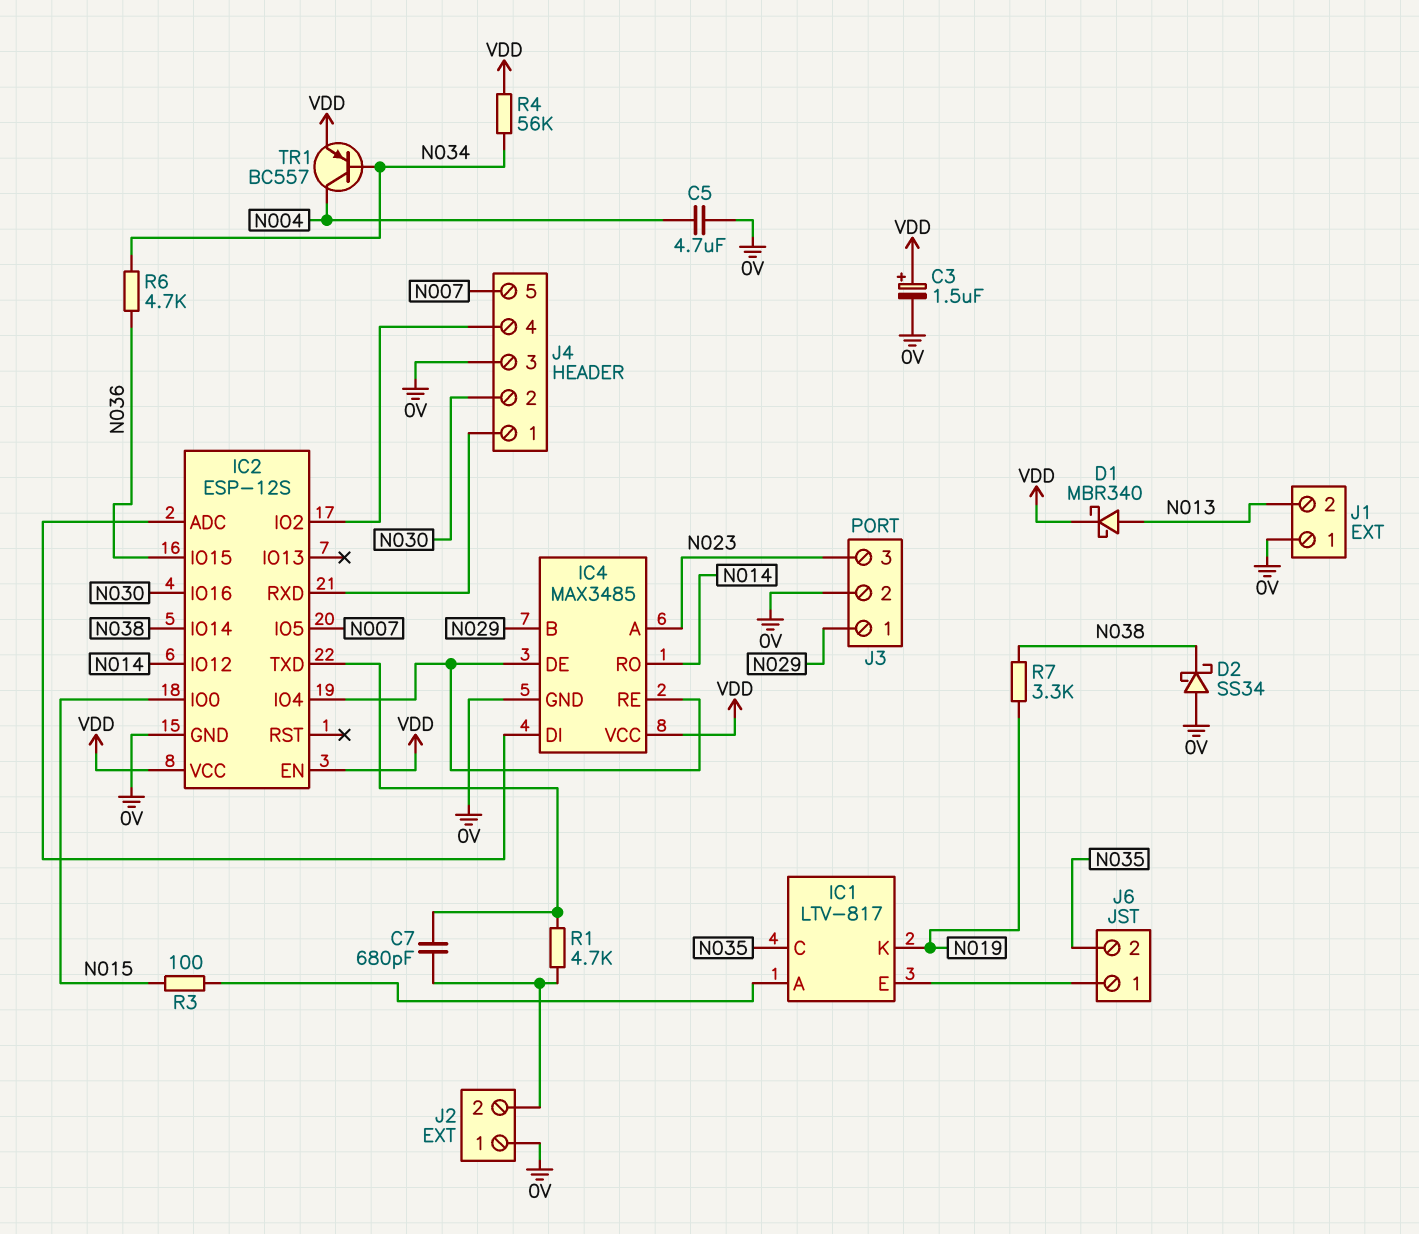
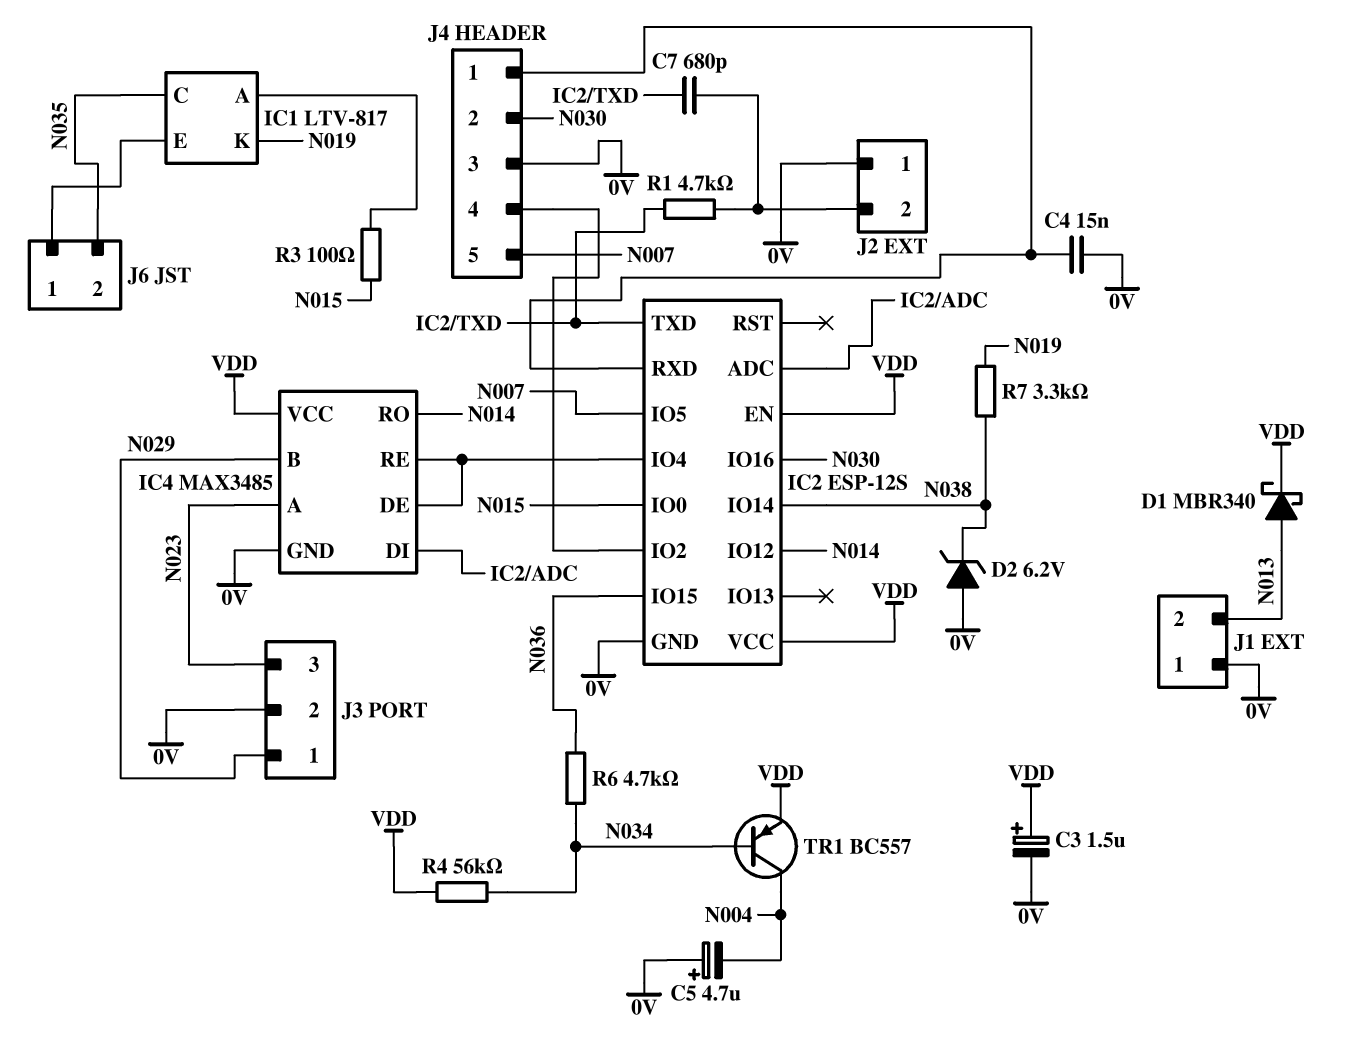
C4: none -> 15nF (0V, IC2/RXD)
C5: 4.7uF (0V, N004) -> 4.7uF (plus 0V, minus N004)
D2: schottky SS34 (A 0V, K N038) -> zener 6.2V (A 0V, K N038)

